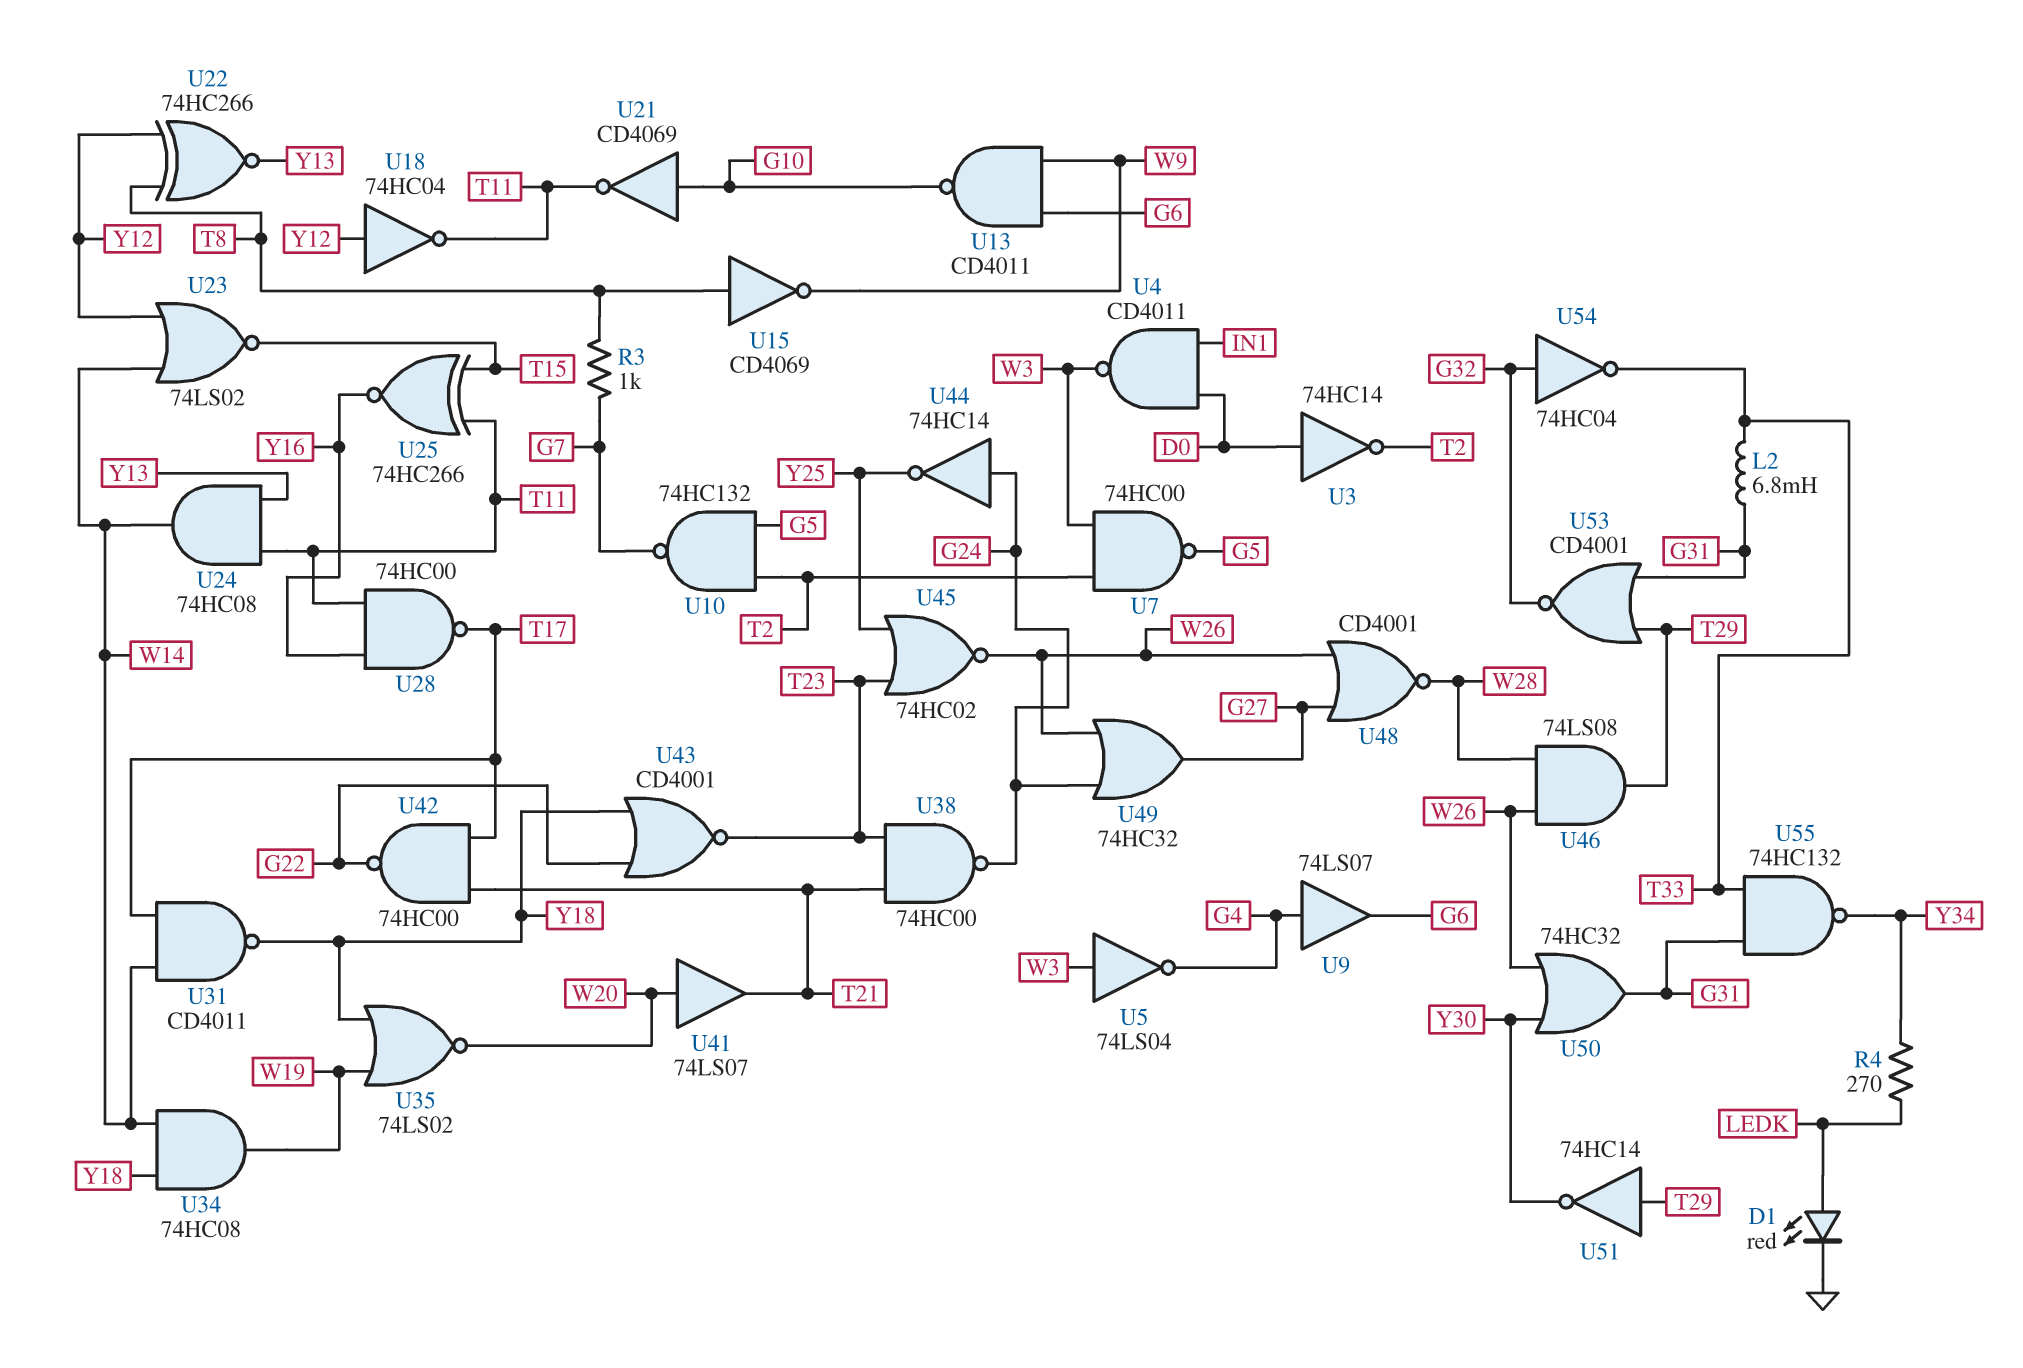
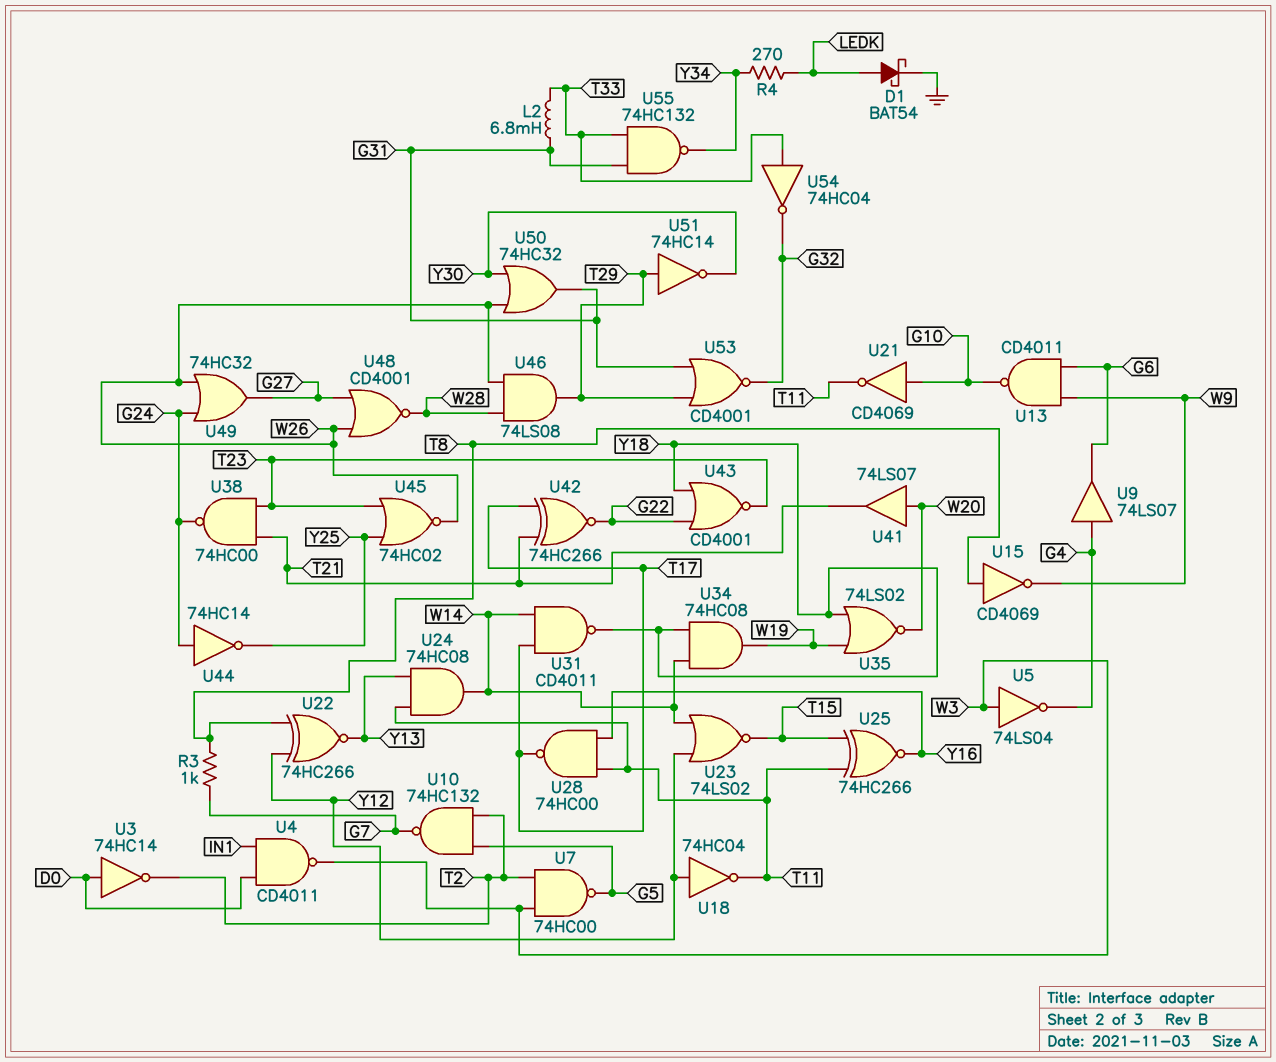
D1: LED red (A LEDK, K GND) -> schottky BAT54 (A LEDK, K GND)
U42: NAND 74HC00 (in T17, in T21, out G22) -> XNOR 74HC266 (in T17, in T21, out G22)
U54: NOT 74HC04 (in G32, out T33) -> NOT 74HC04 (in T33, out G32)

